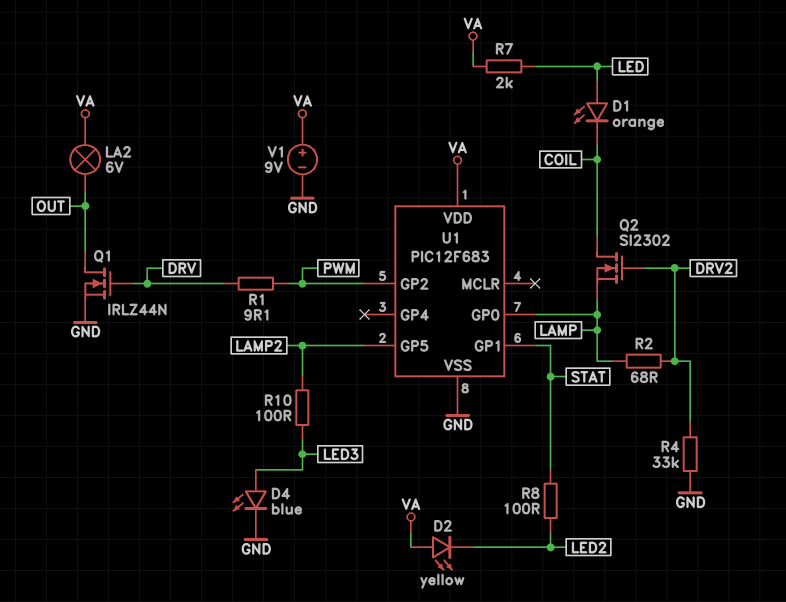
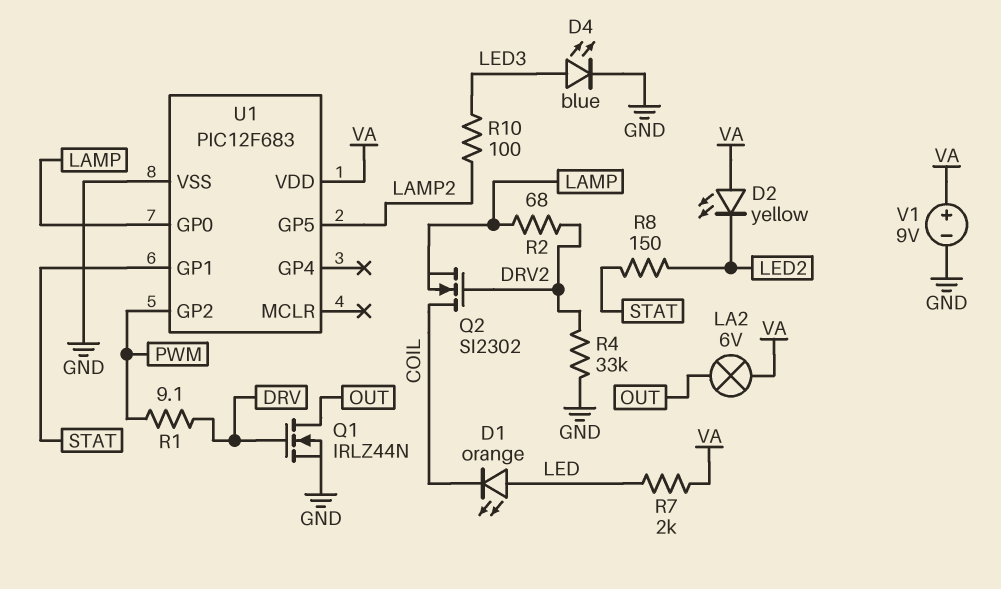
R8: 100 (LED2, STAT) -> 150 (LED2, STAT)

